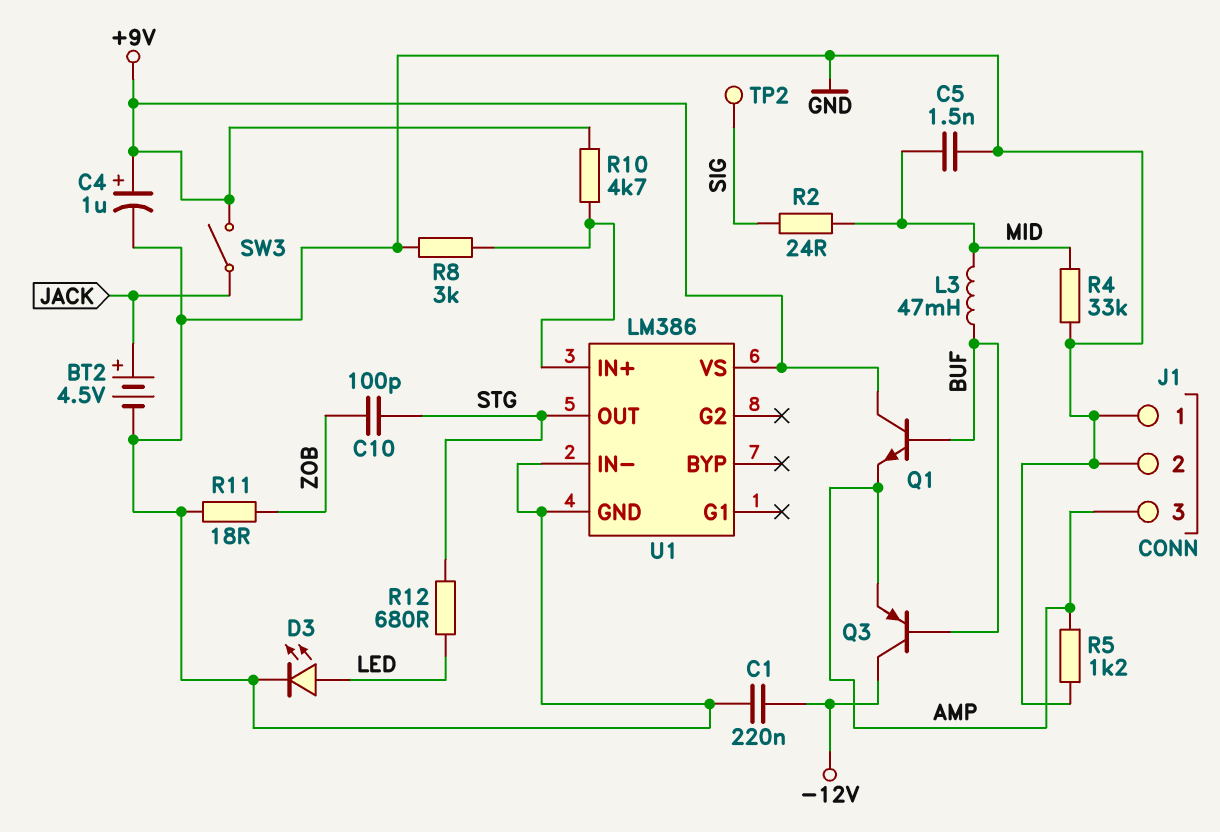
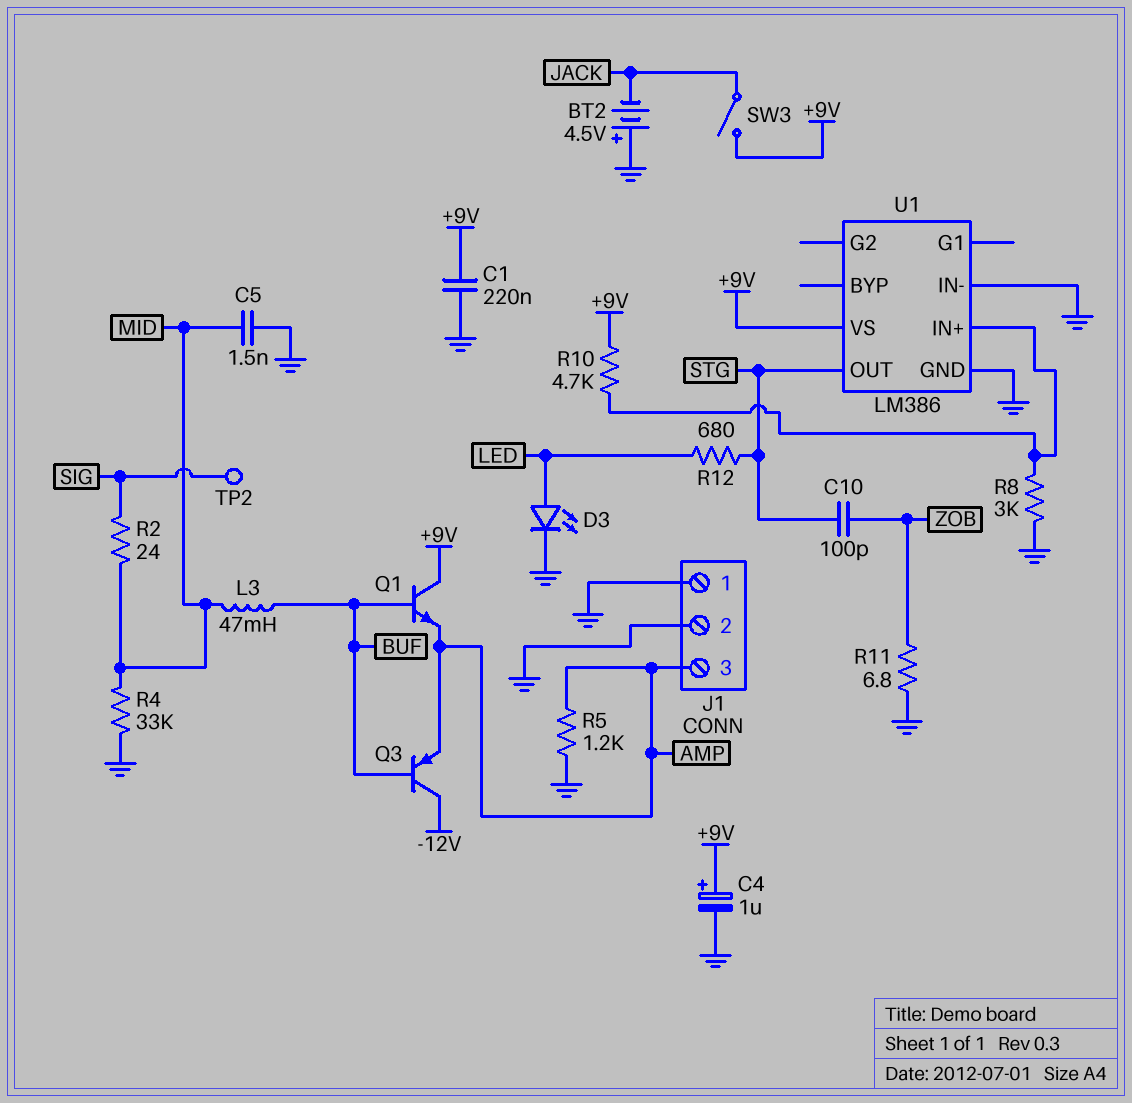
BT2: 4.5V (plus JACK, minus GND) -> 4.5V (plus GND, minus JACK)
C1: 220nF (-12V, GND) -> 220nF (+9V, GND)
R11: 18 (GND, ZOB) -> 6.8 (GND, ZOB)

